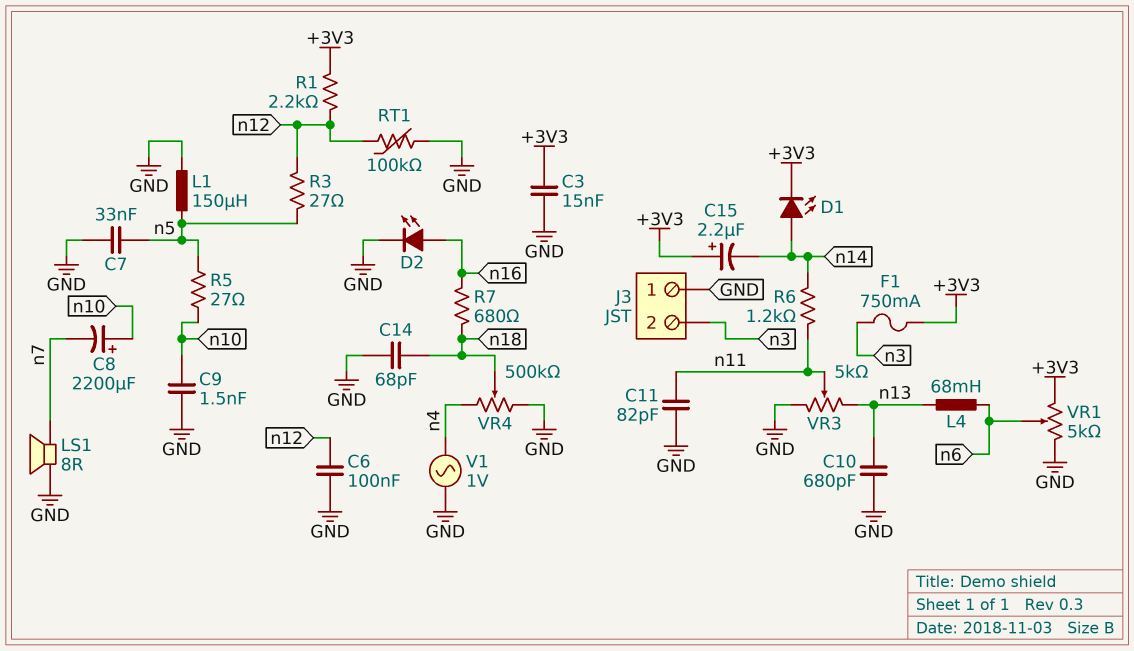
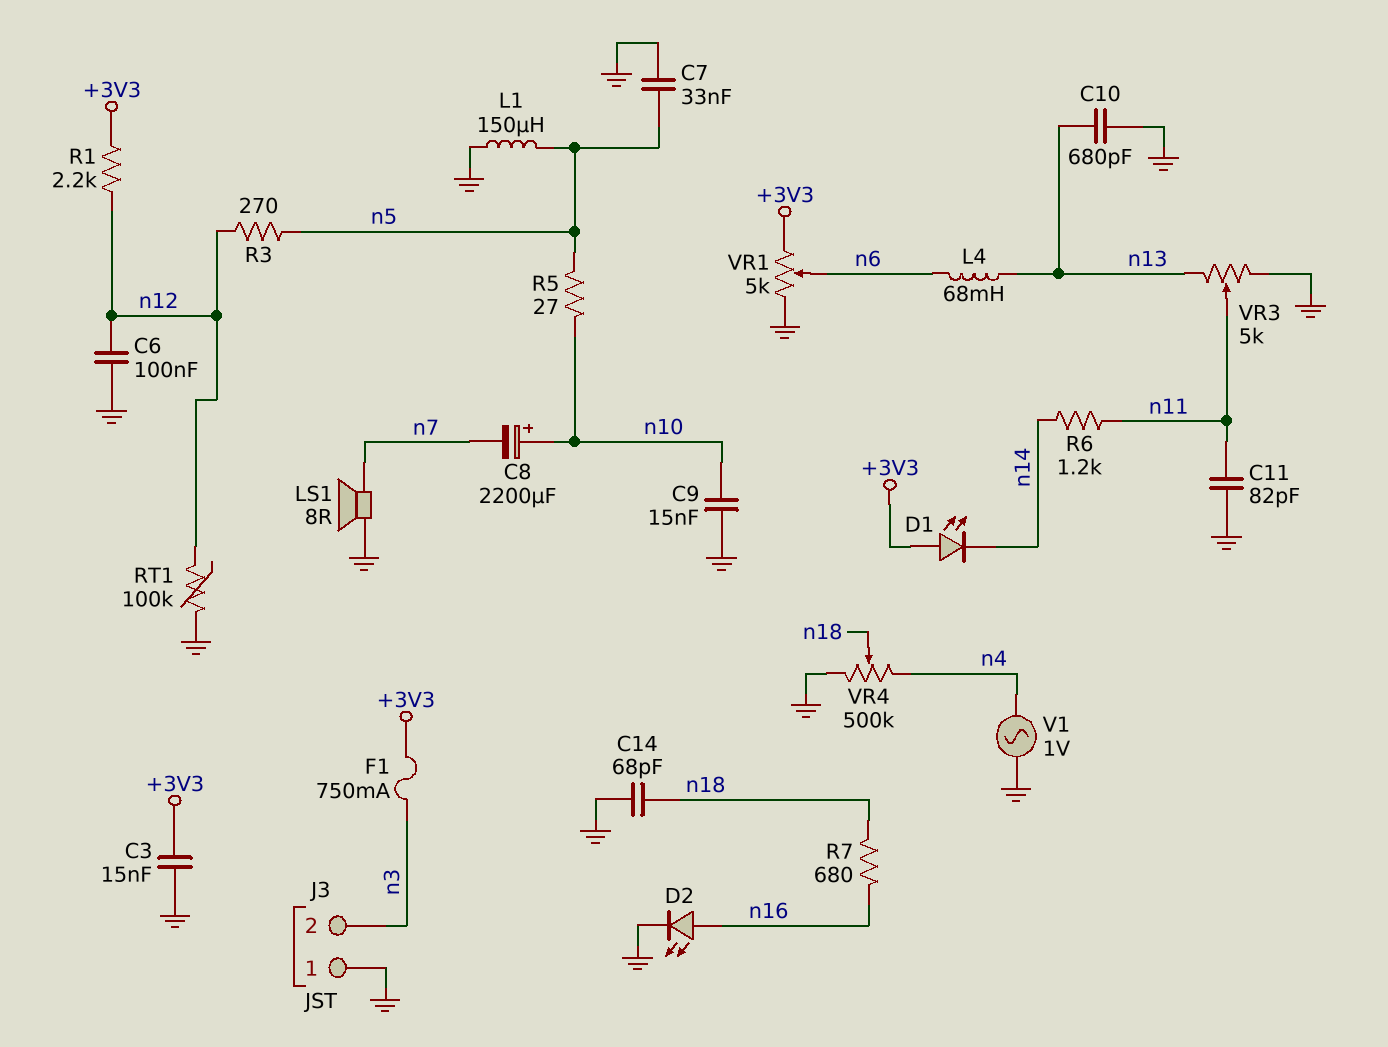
C9: 1.5nF (GND, n10) -> 15nF (GND, n10)
C15: 2.2uF (plus +3V3, minus n14) -> none
D1: LED (A n14, K +3V3) -> LED (A +3V3, K n14)
R3: 27 (n5, n12) -> 270 (n5, n12)

